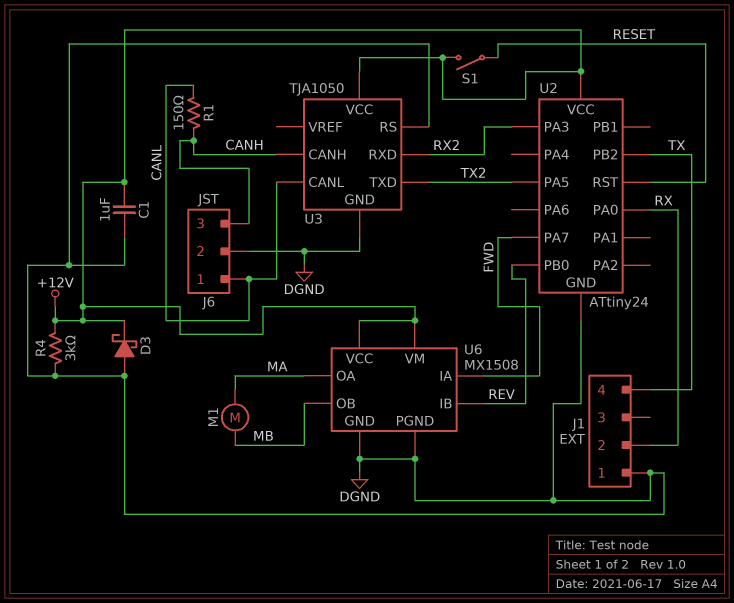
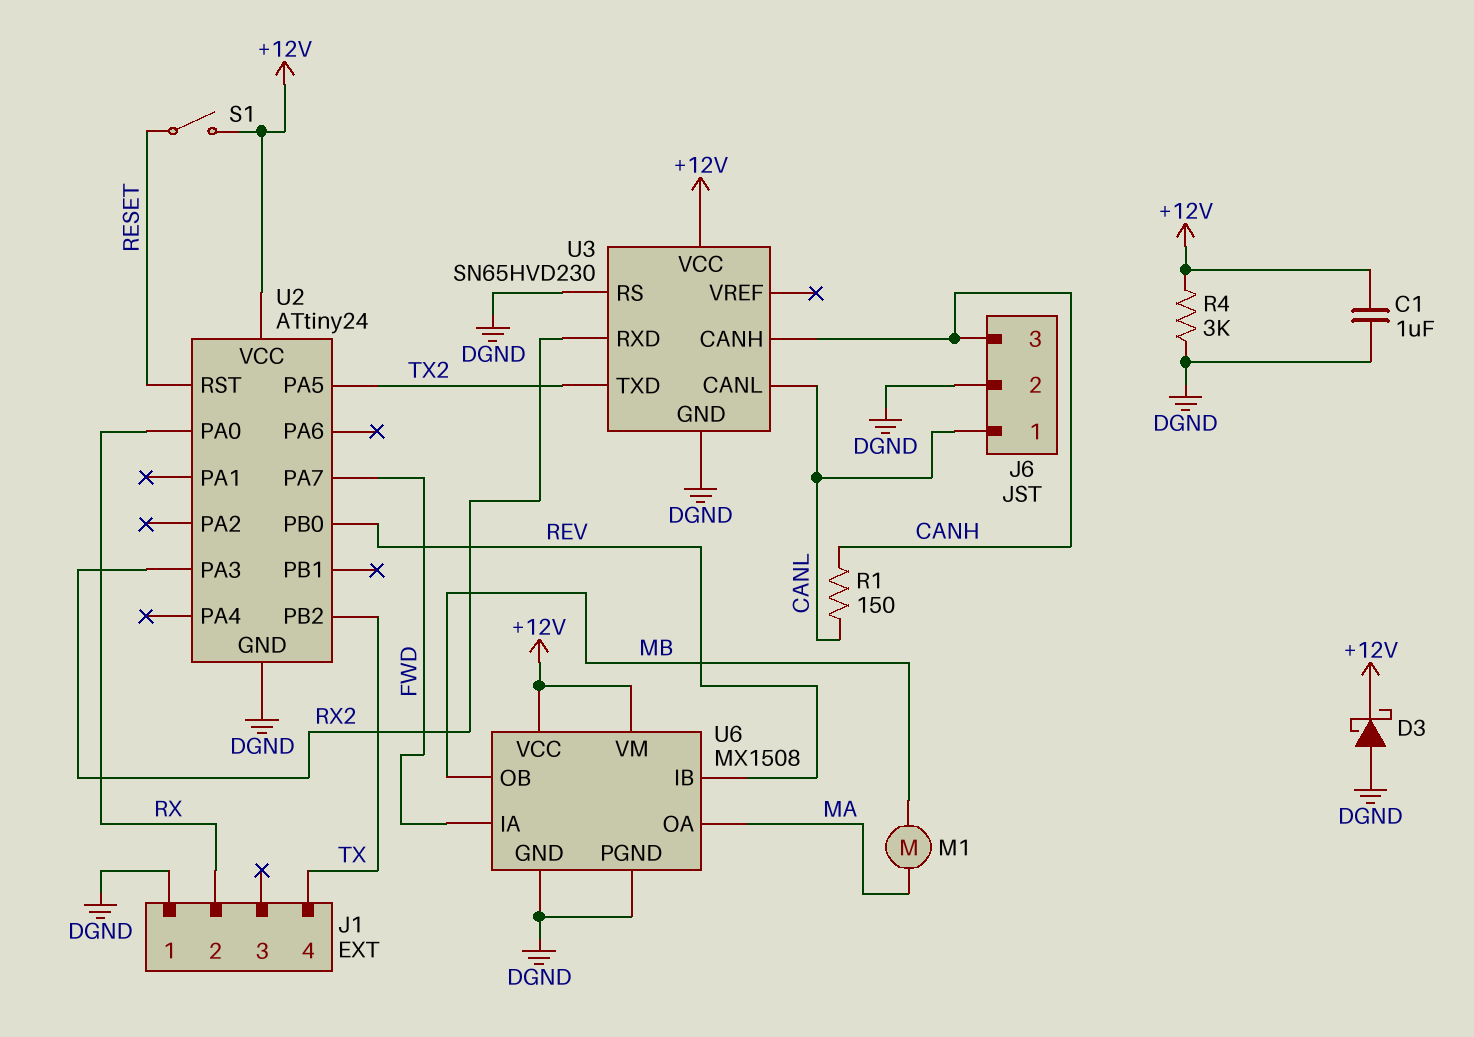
U3: TJA1050 -> SN65HVD230

